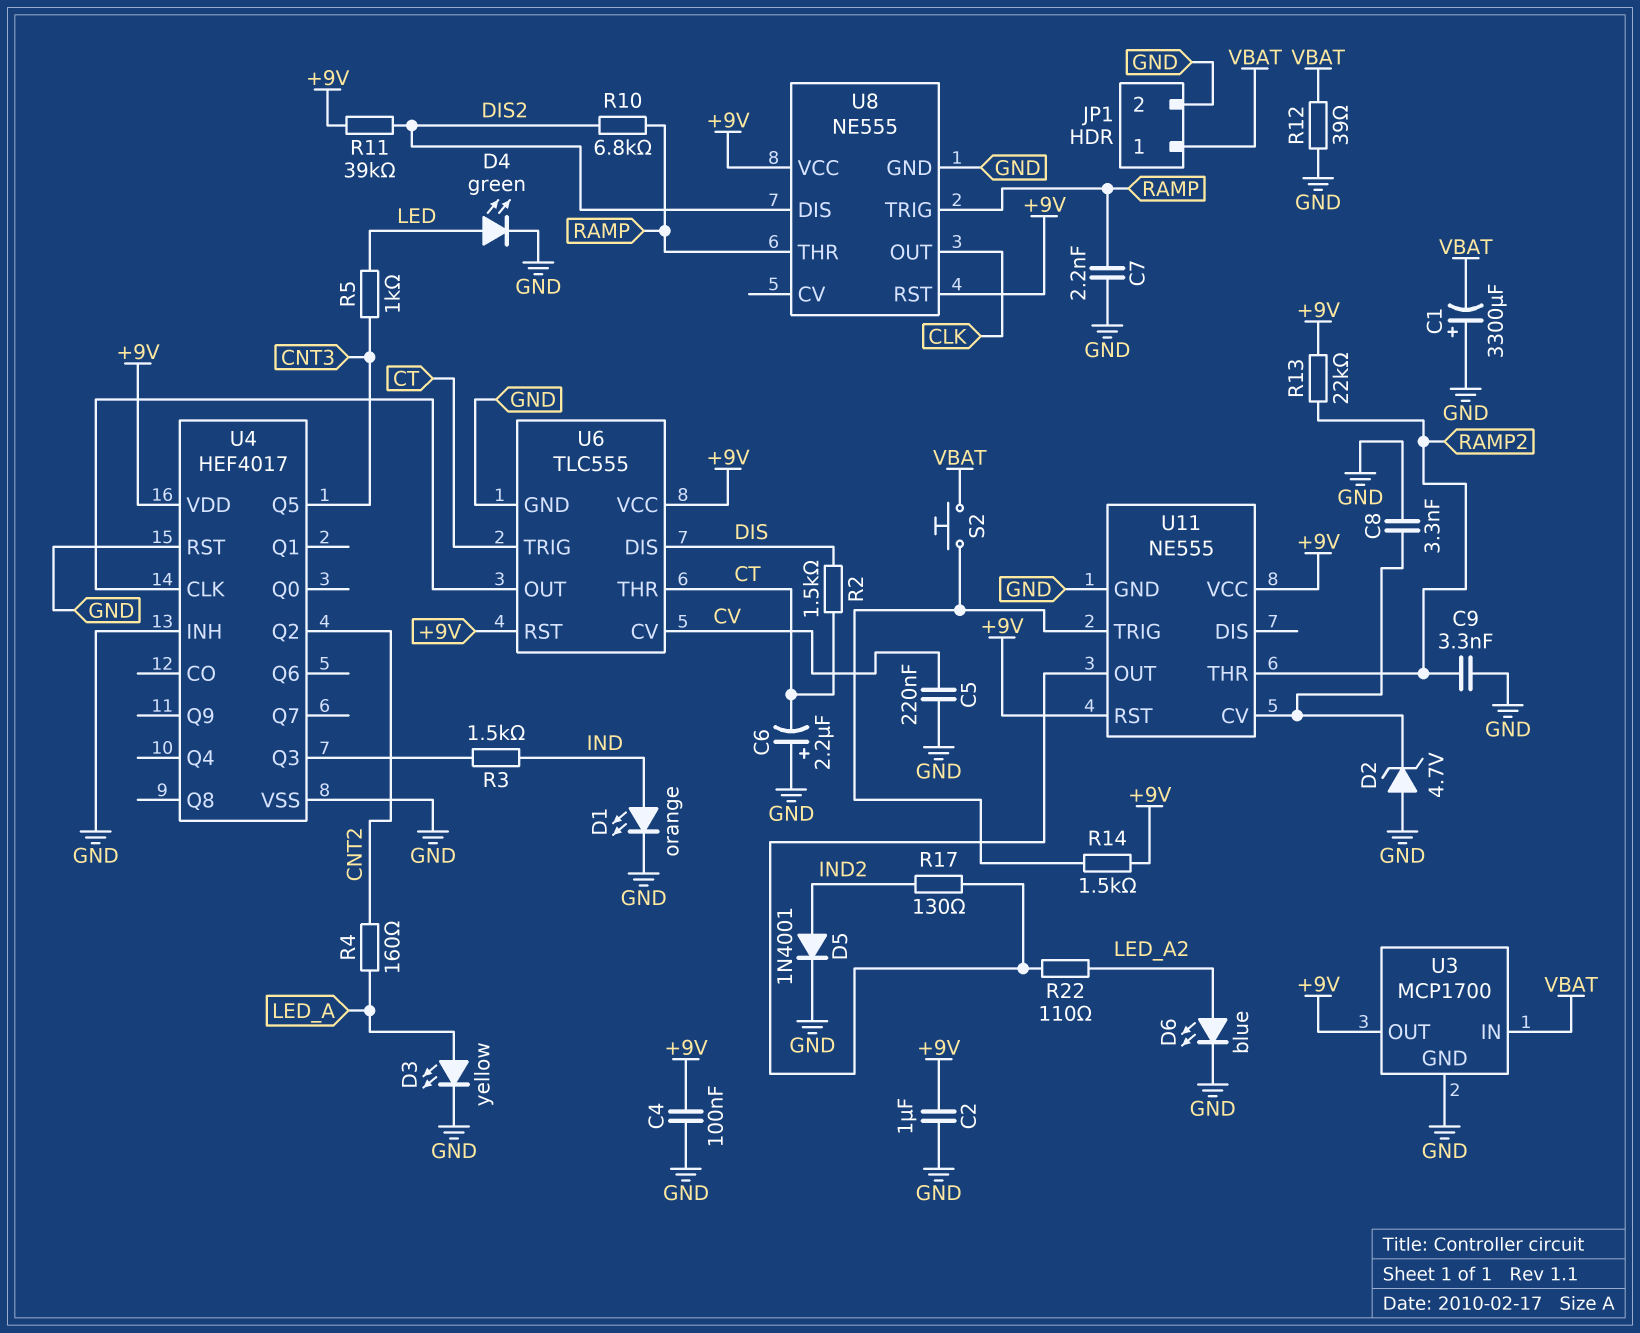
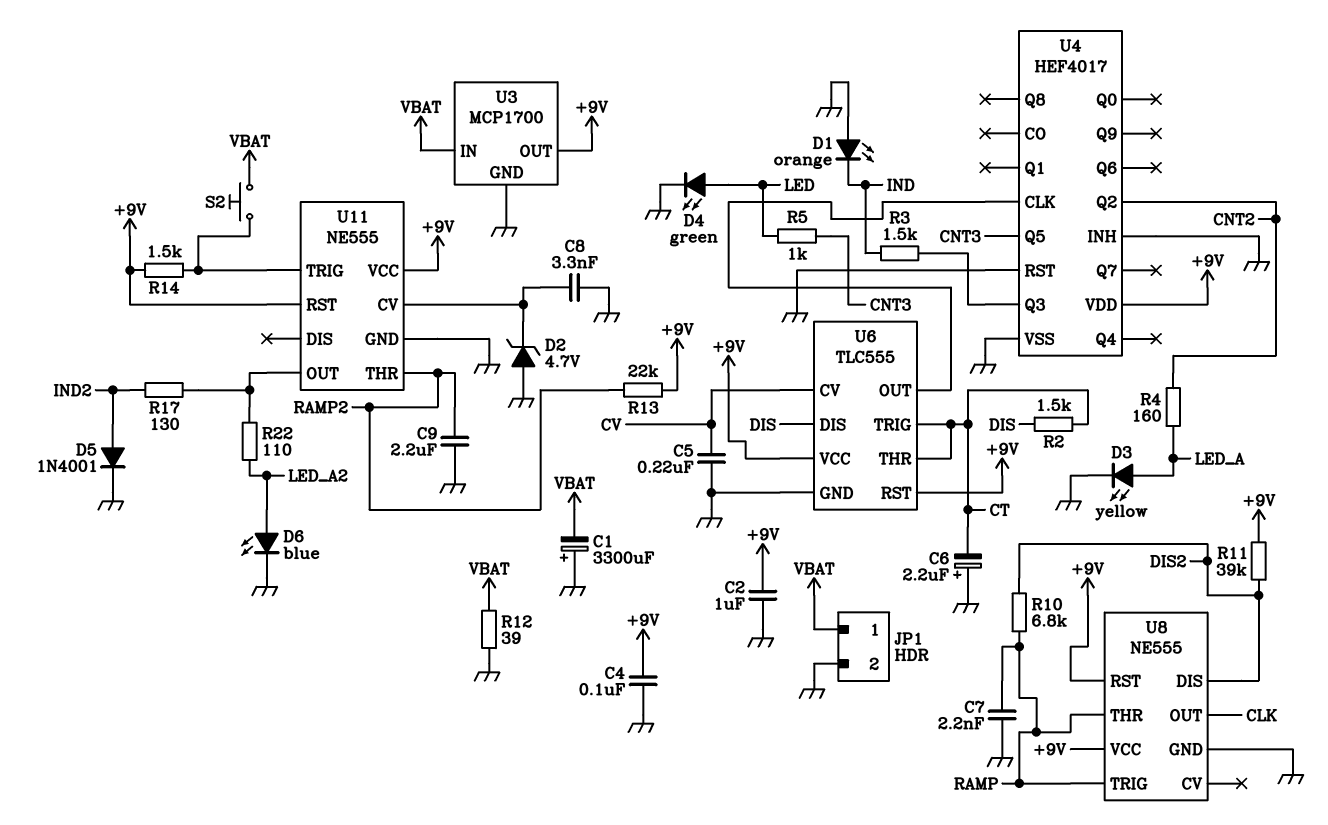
C9: 3.3nF (GND, RAMP2) -> 2.2uF (GND, RAMP2)
D1: LED orange (A IND, K GND) -> LED orange (A GND, K IND)

